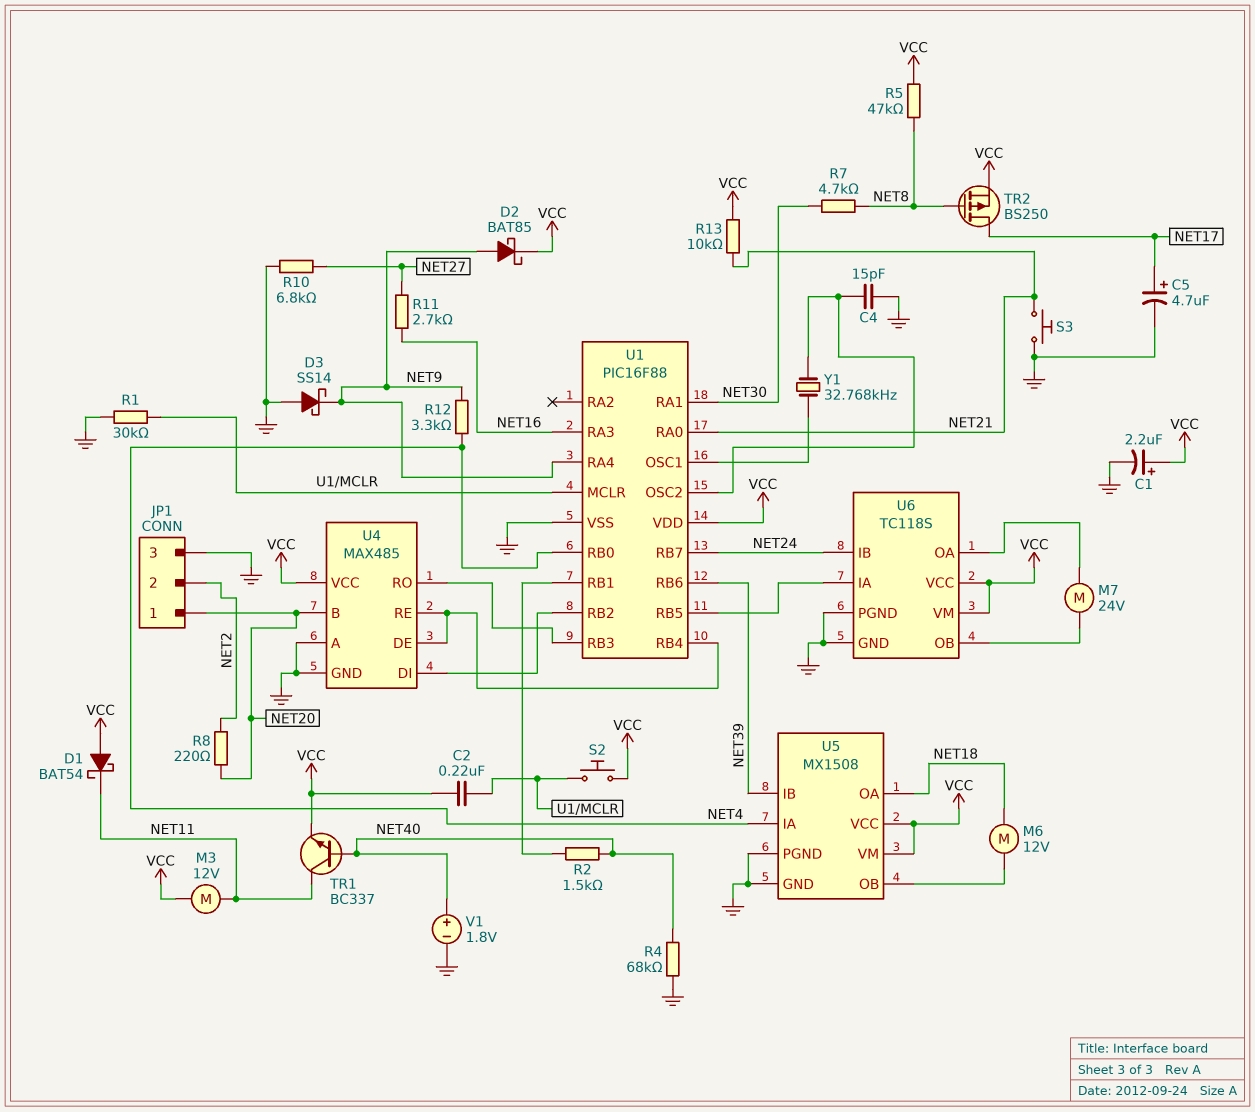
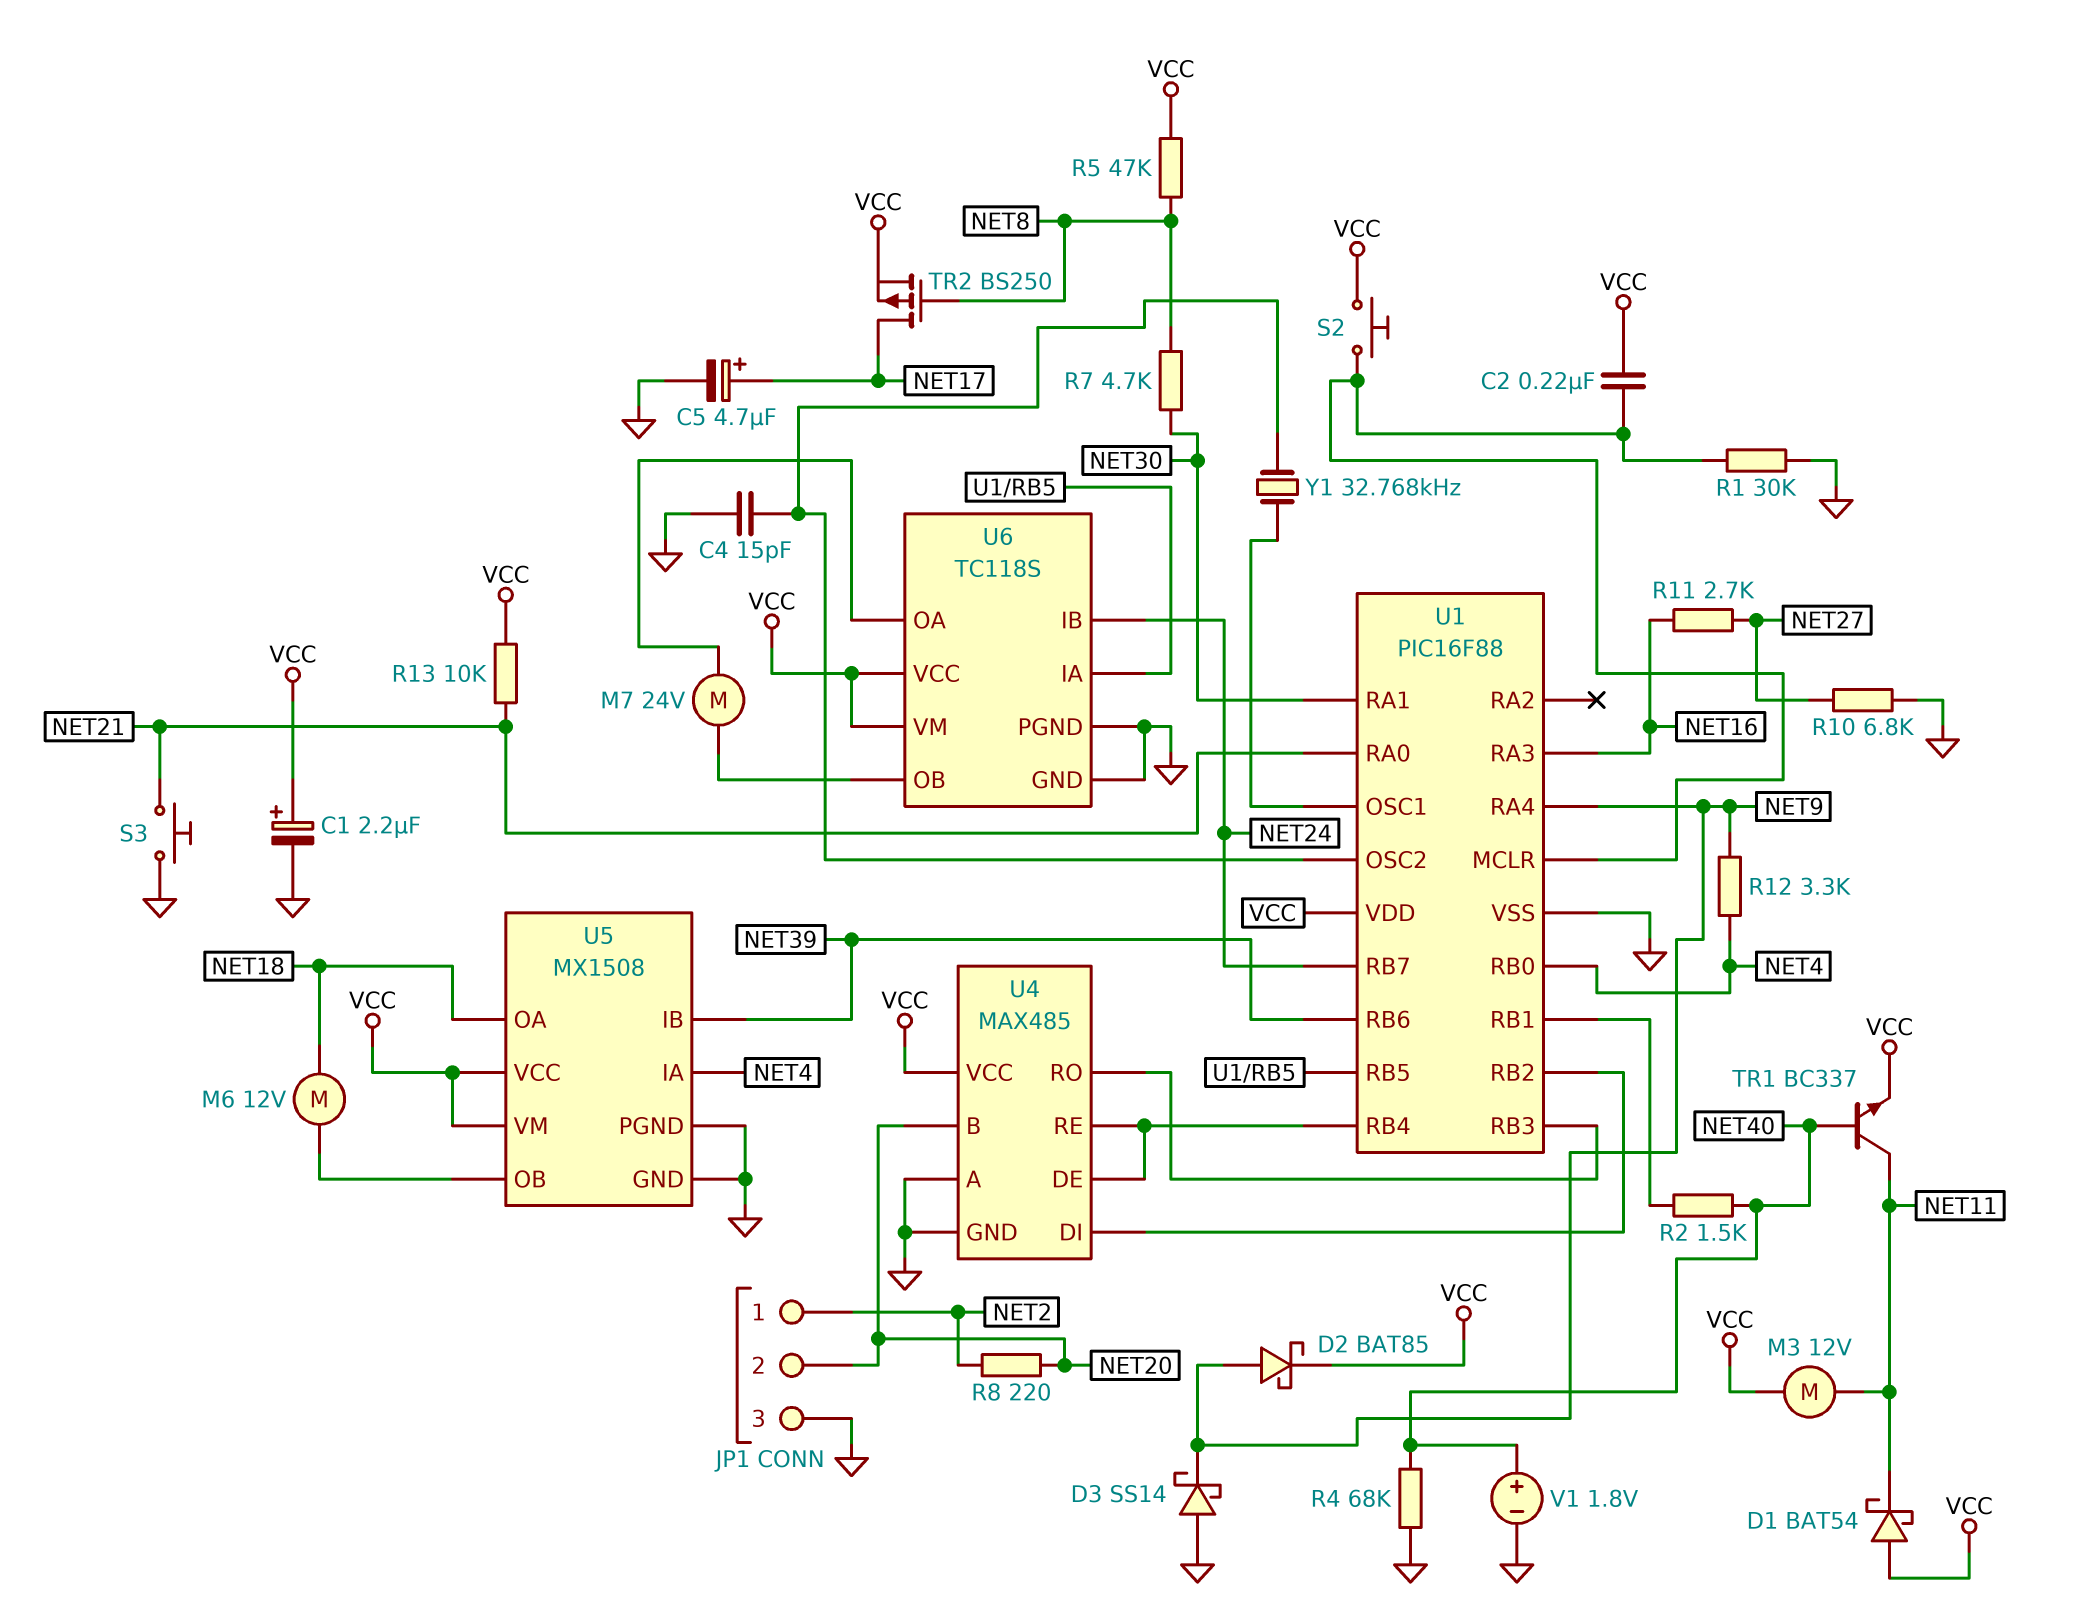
JP1 pin 1: NET20 -> NET2
JP1 pin 2: NET2 -> NET20

